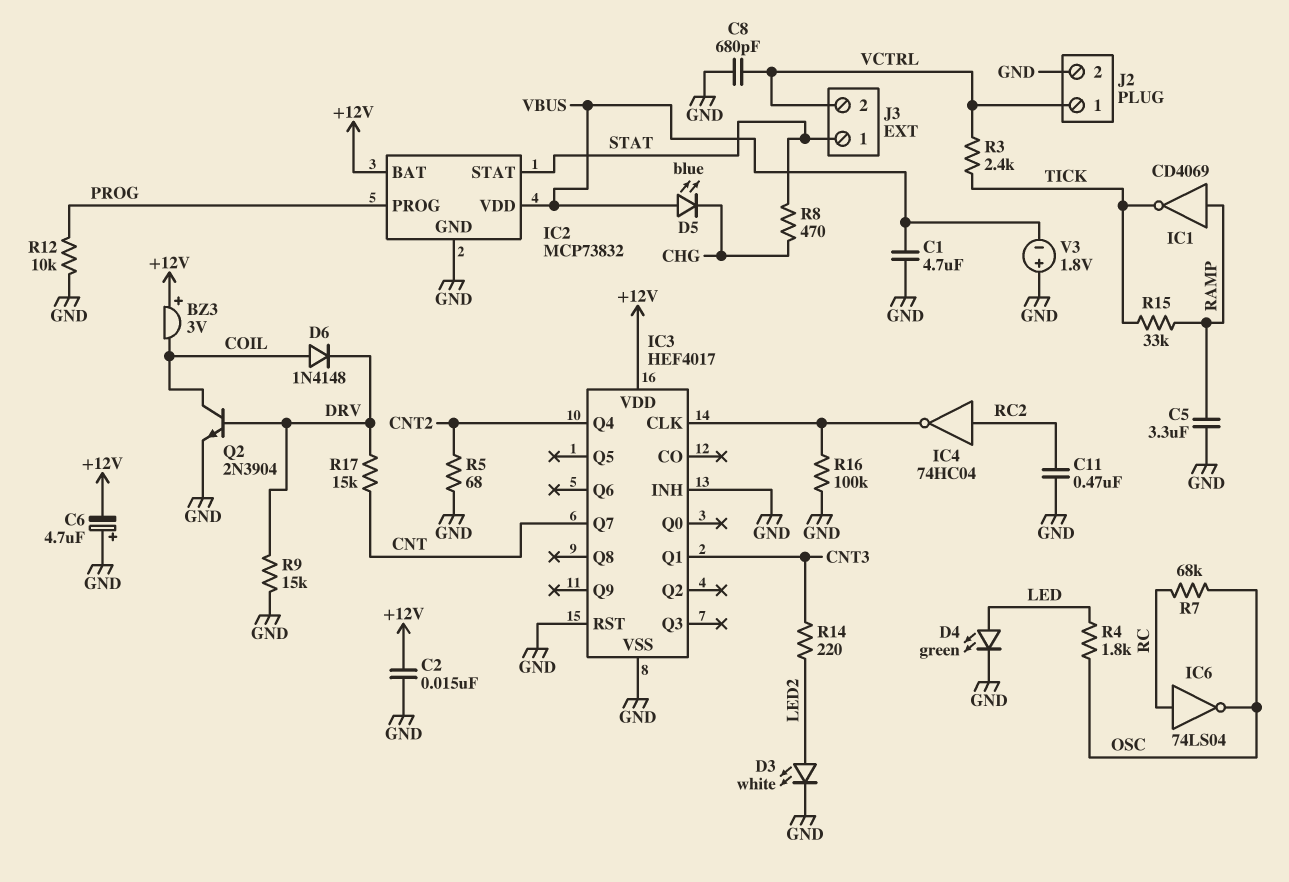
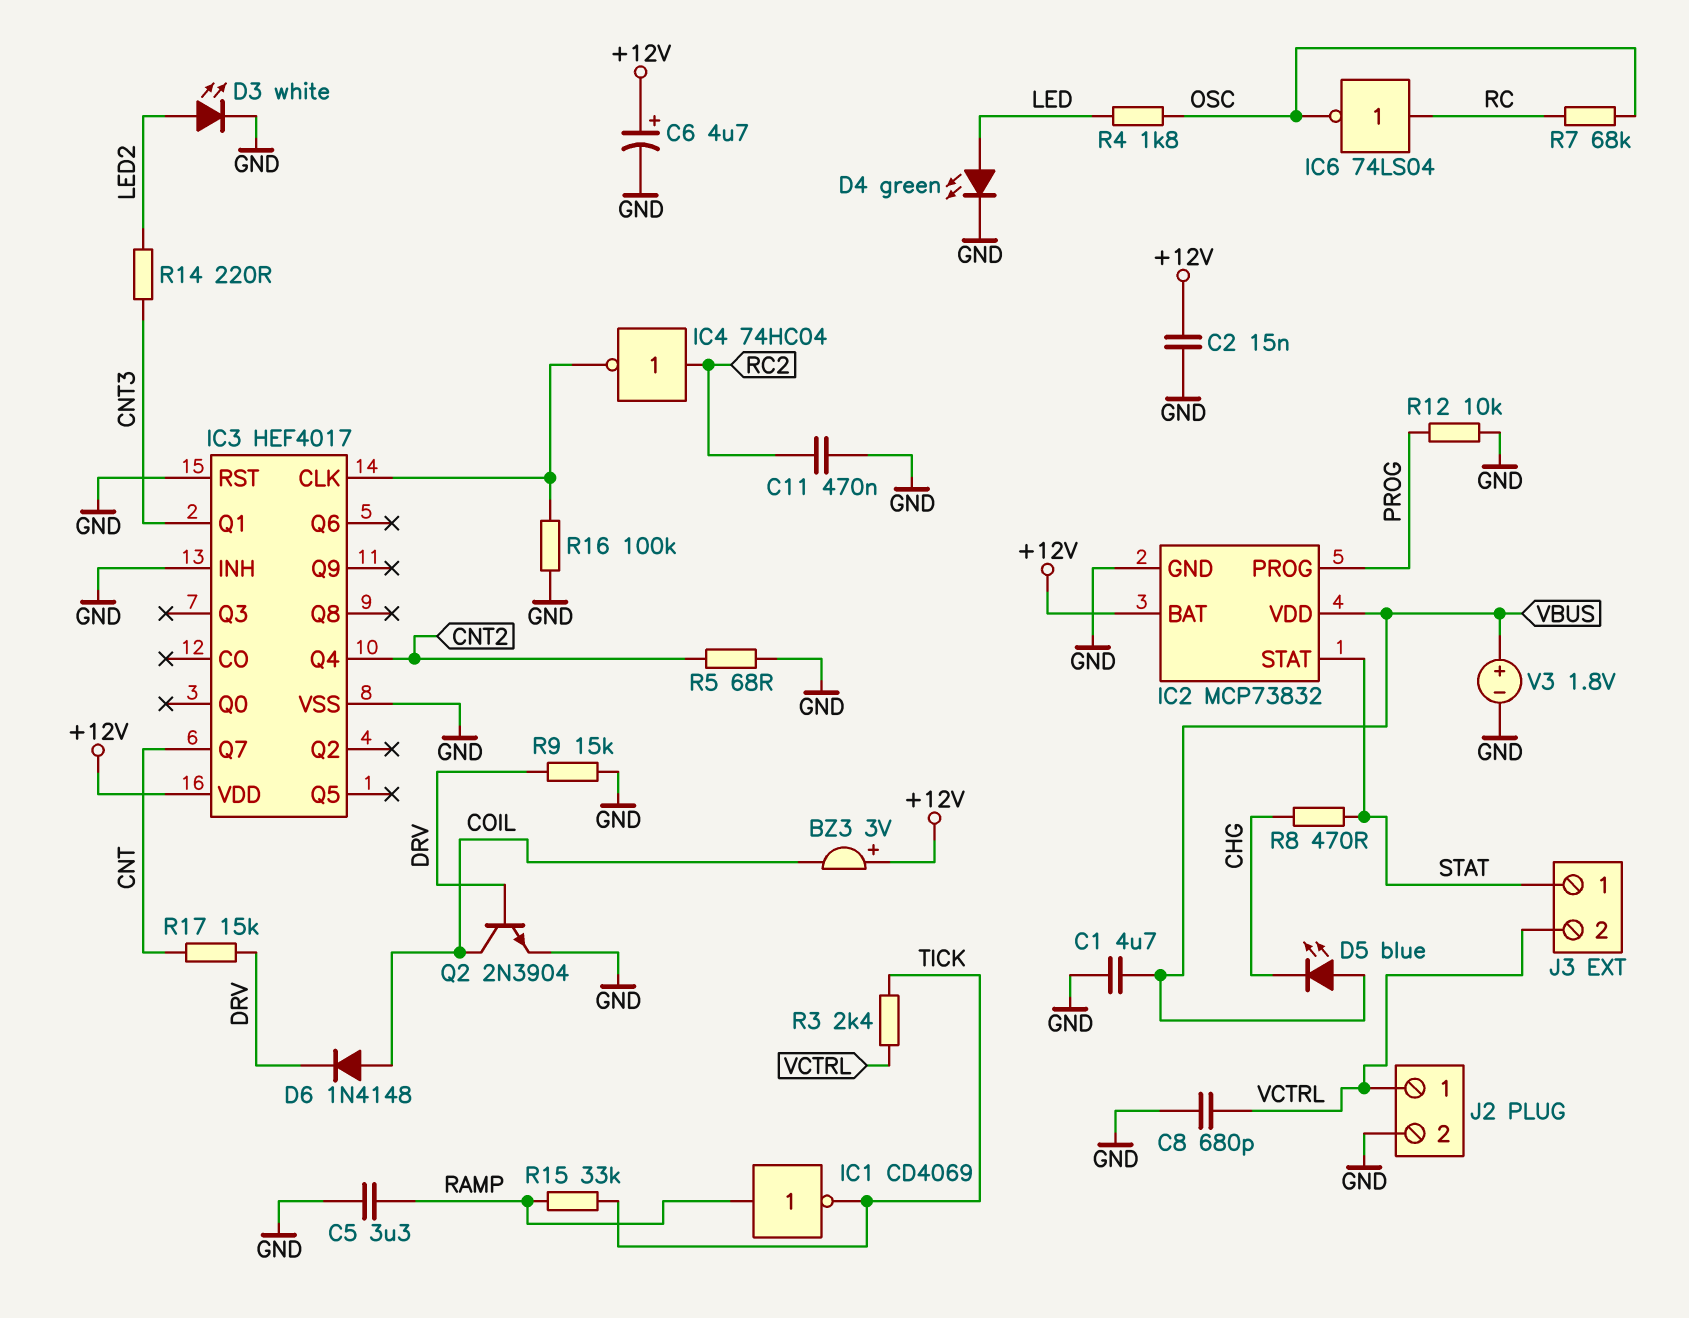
C6: 4.7uF (plus GND, minus +12V) -> 4.7uF (plus +12V, minus GND)
V3: 1.8V (plus GND, minus VBUS) -> 1.8V (plus VBUS, minus GND)

